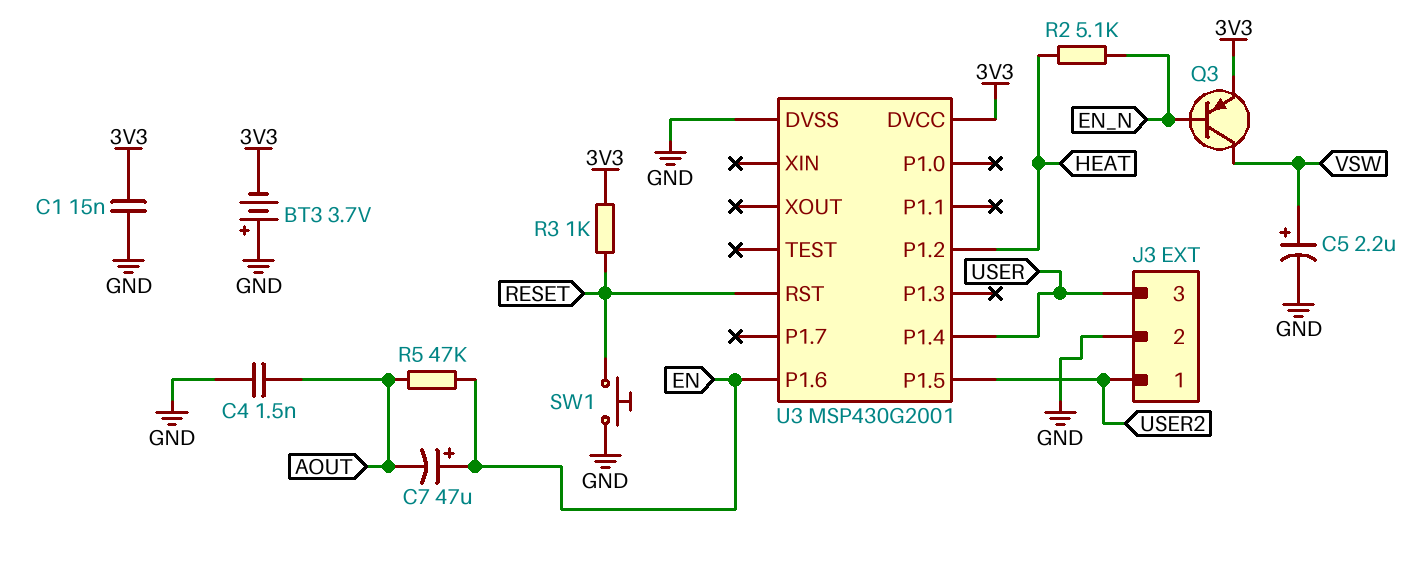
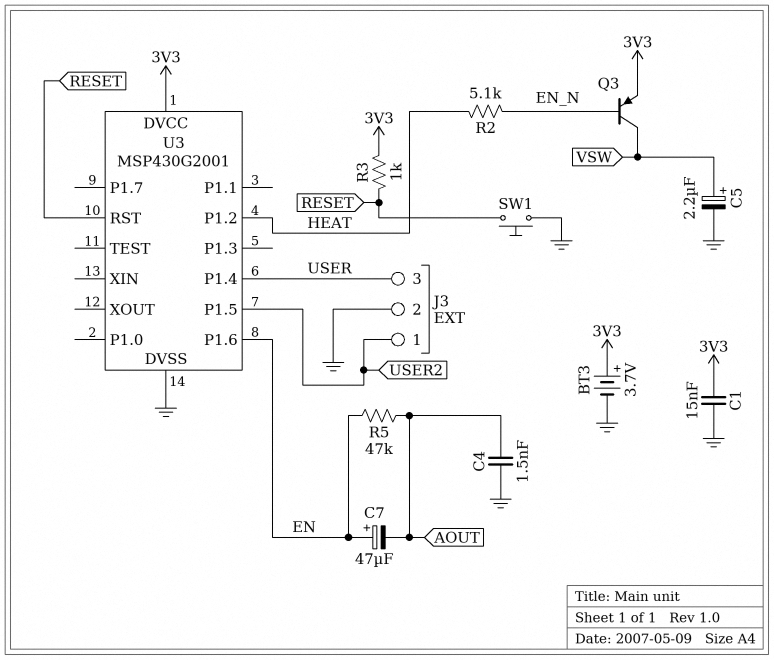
BT3: 3.7V (plus GND, minus 3V3) -> 3.7V (plus 3V3, minus GND)

